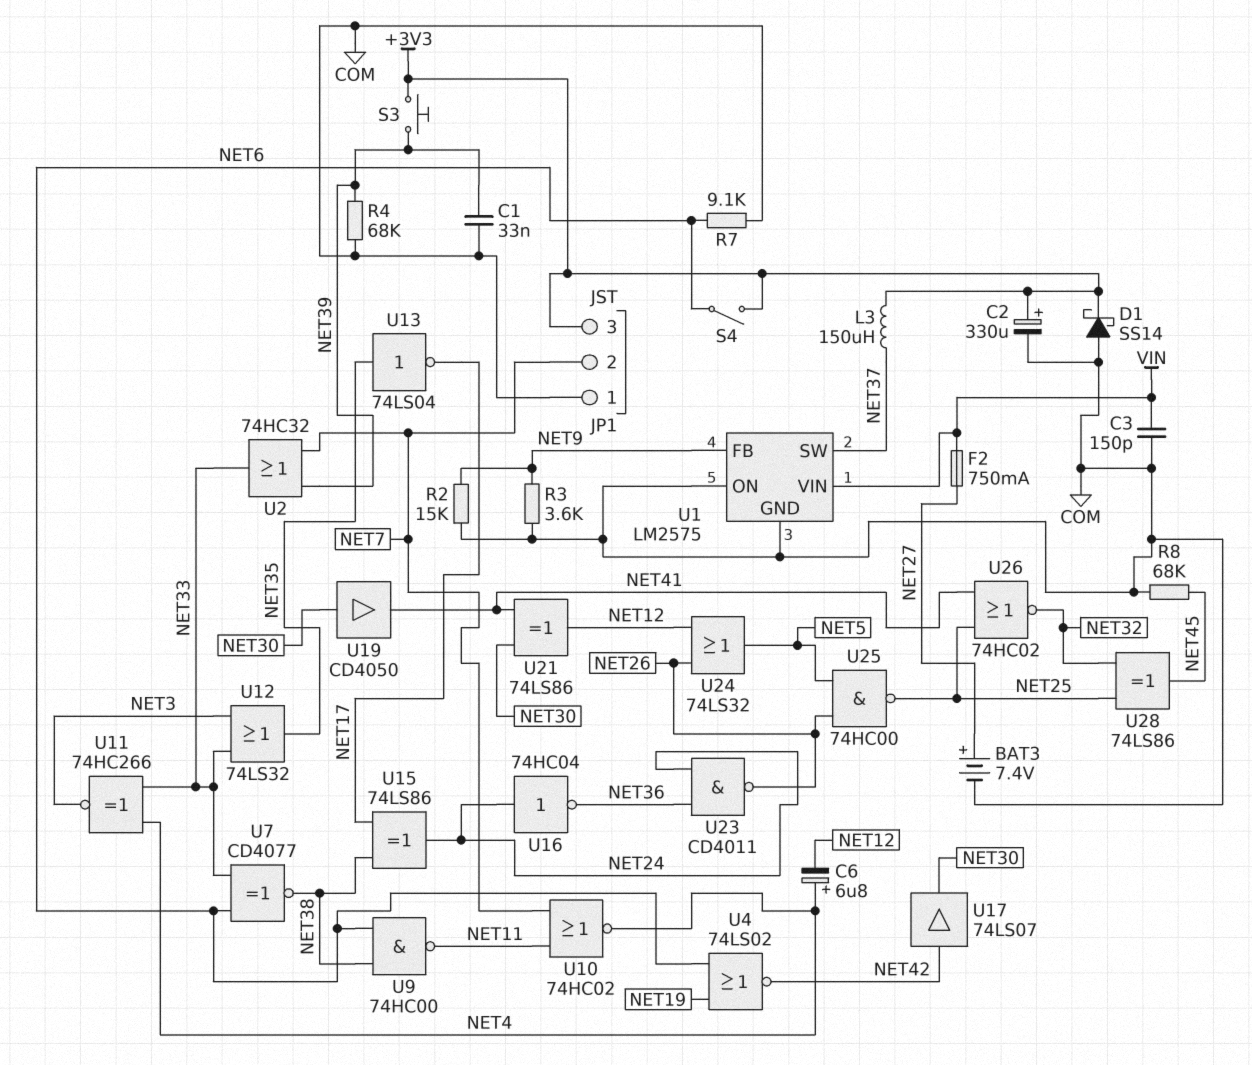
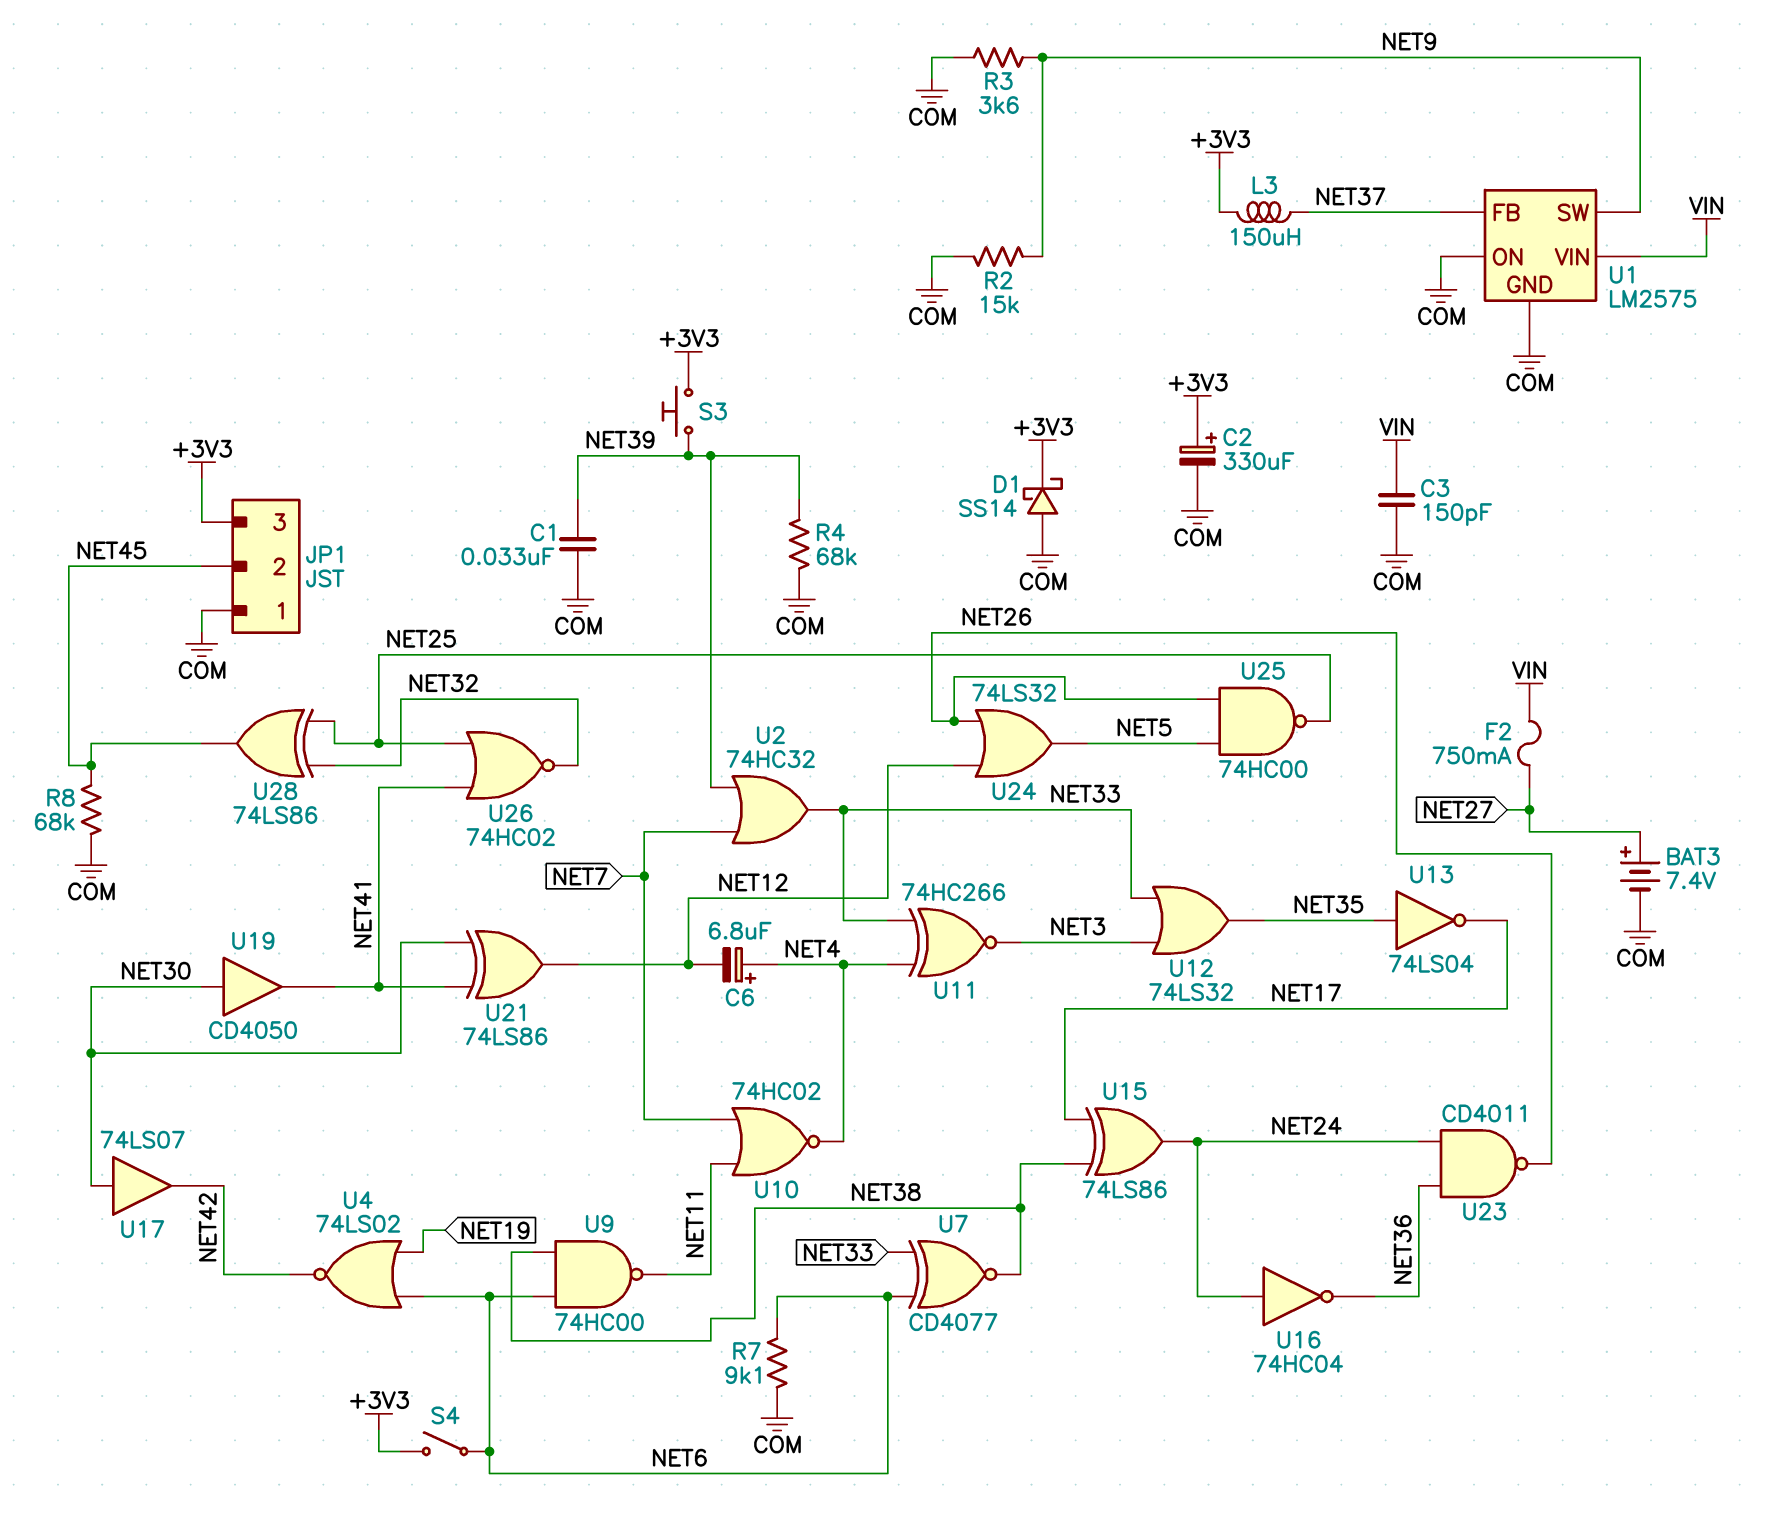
JP1 pin 2: NET7 -> NET45
U1 pin FB: NET9 -> NET37
U1 pin SW: NET37 -> NET9
U17: buffer 74LS07 (in NET42, out NET30) -> buffer 74LS07 (in NET30, out NET42)

